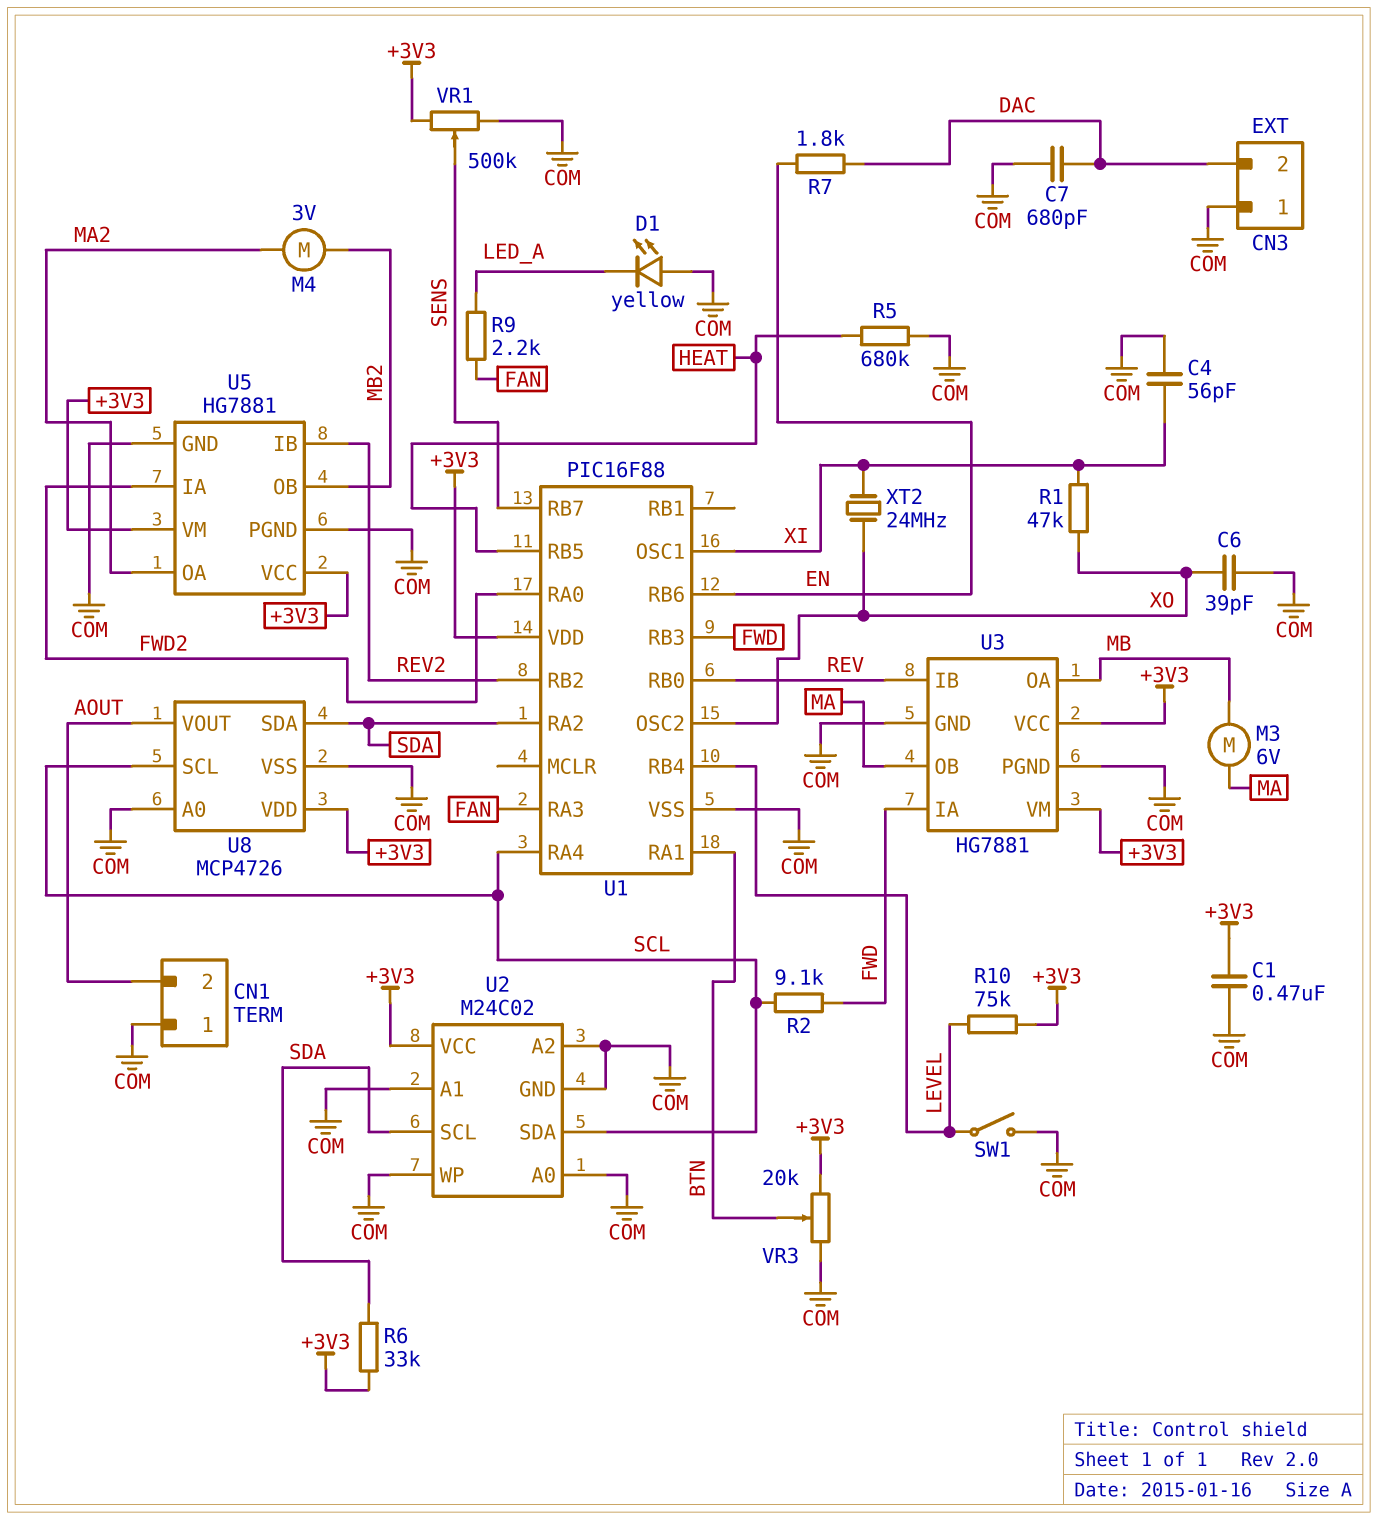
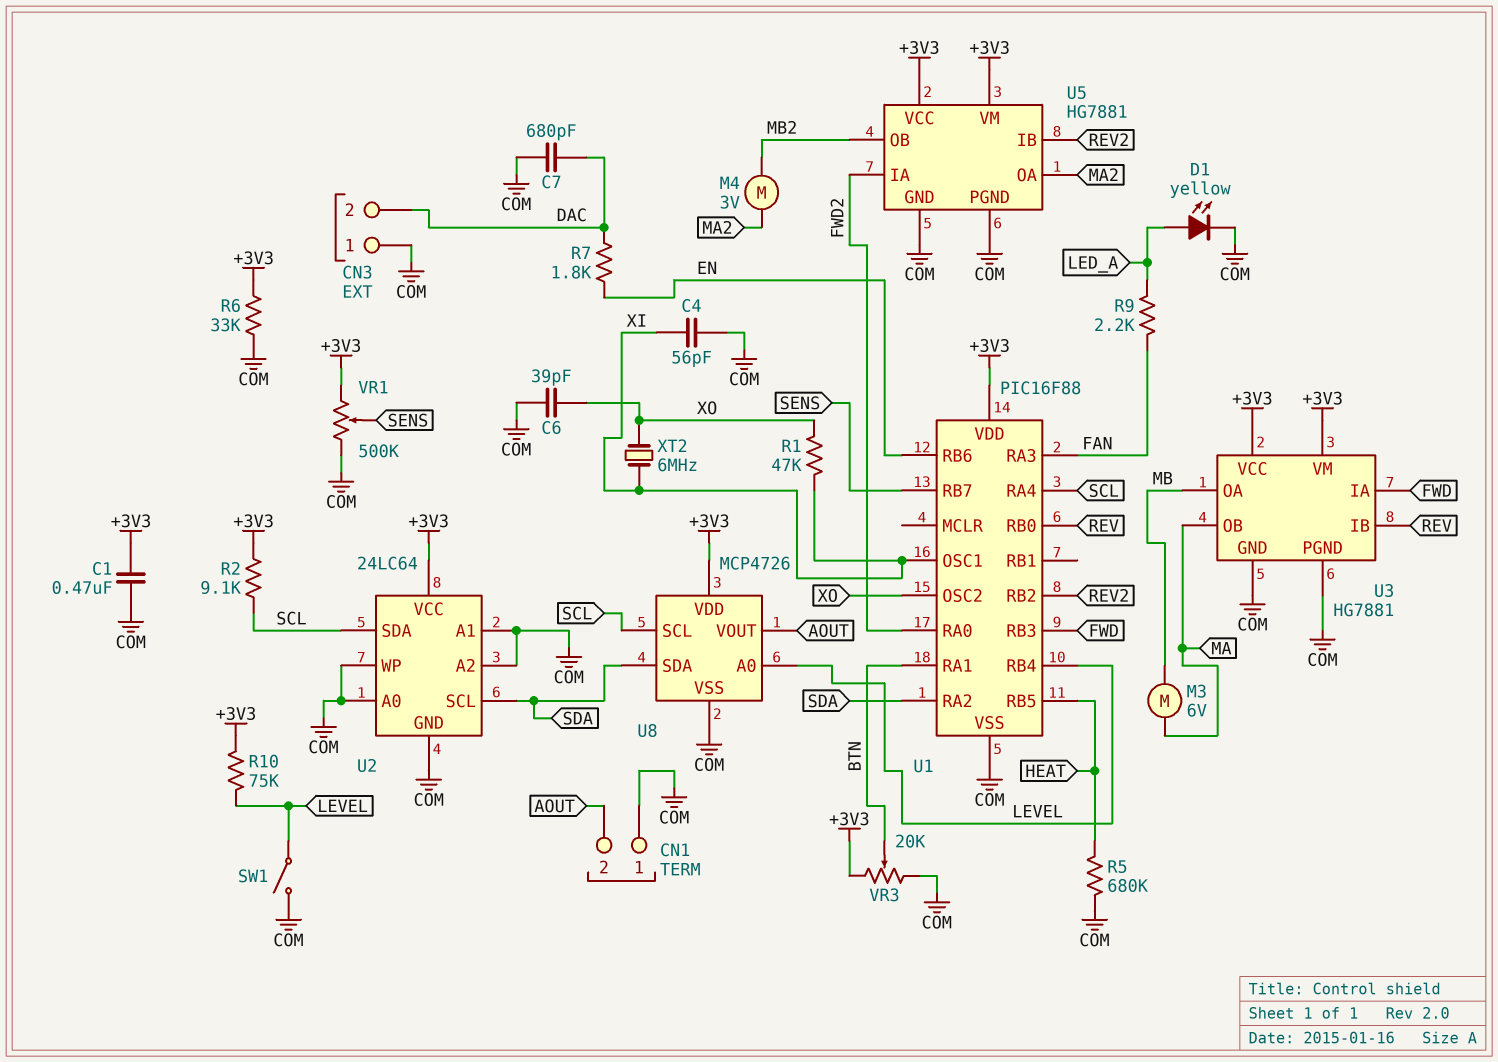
D1: LED yellow (A COM, K LED_A) -> LED yellow (A LED_A, K COM)
R2: 9.1k (FWD, SCL) -> 9.1k (+3V3, SCL)
R6: 33k (+3V3, SDA) -> 33k (+3V3, COM)
U2: M24C02 -> 24LC64
U8 pin A0: COM -> LEVEL
XT2: 24MHz (XI, XO) -> 6MHz (XI, XO)

